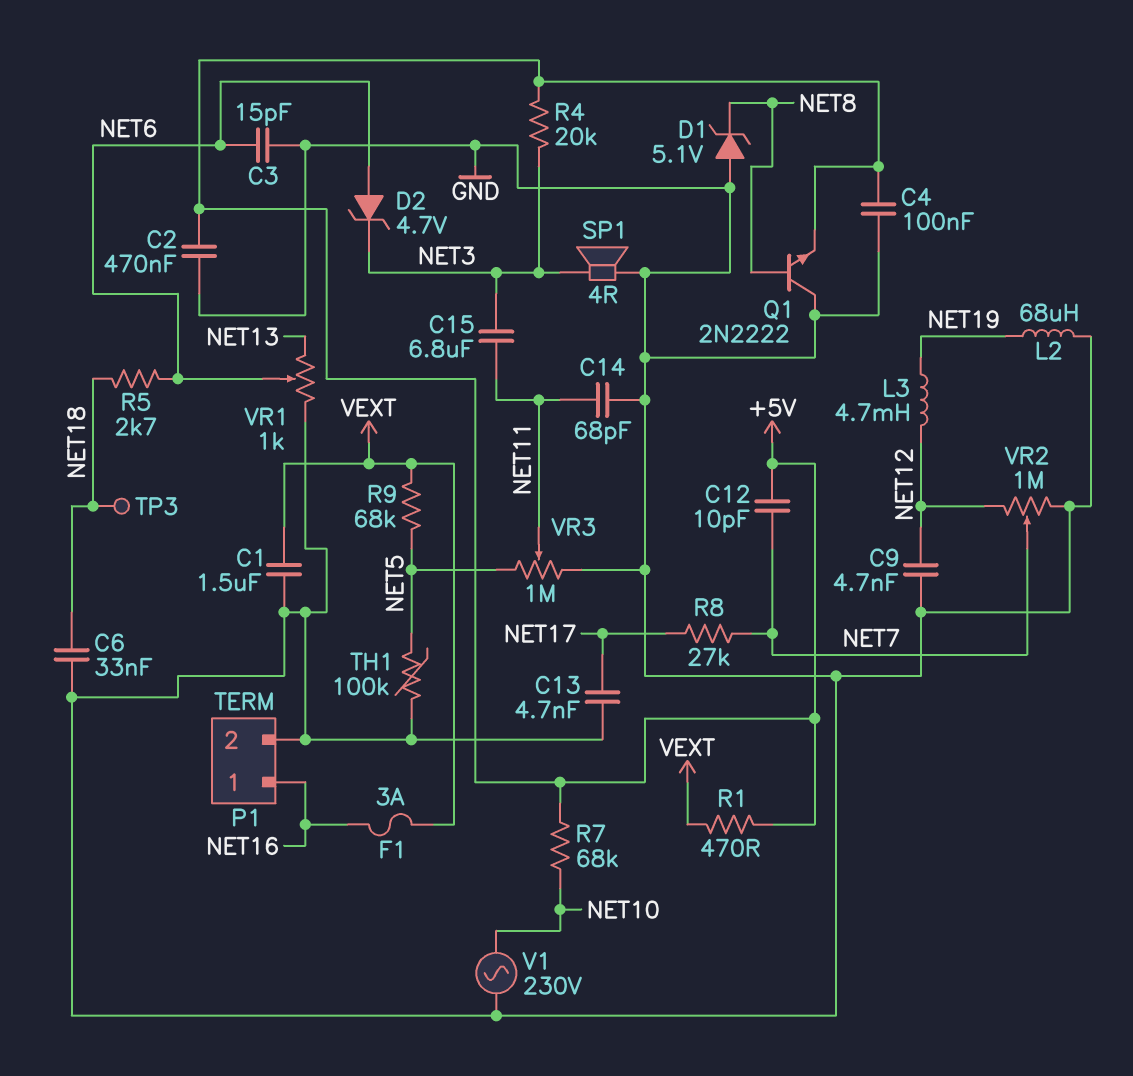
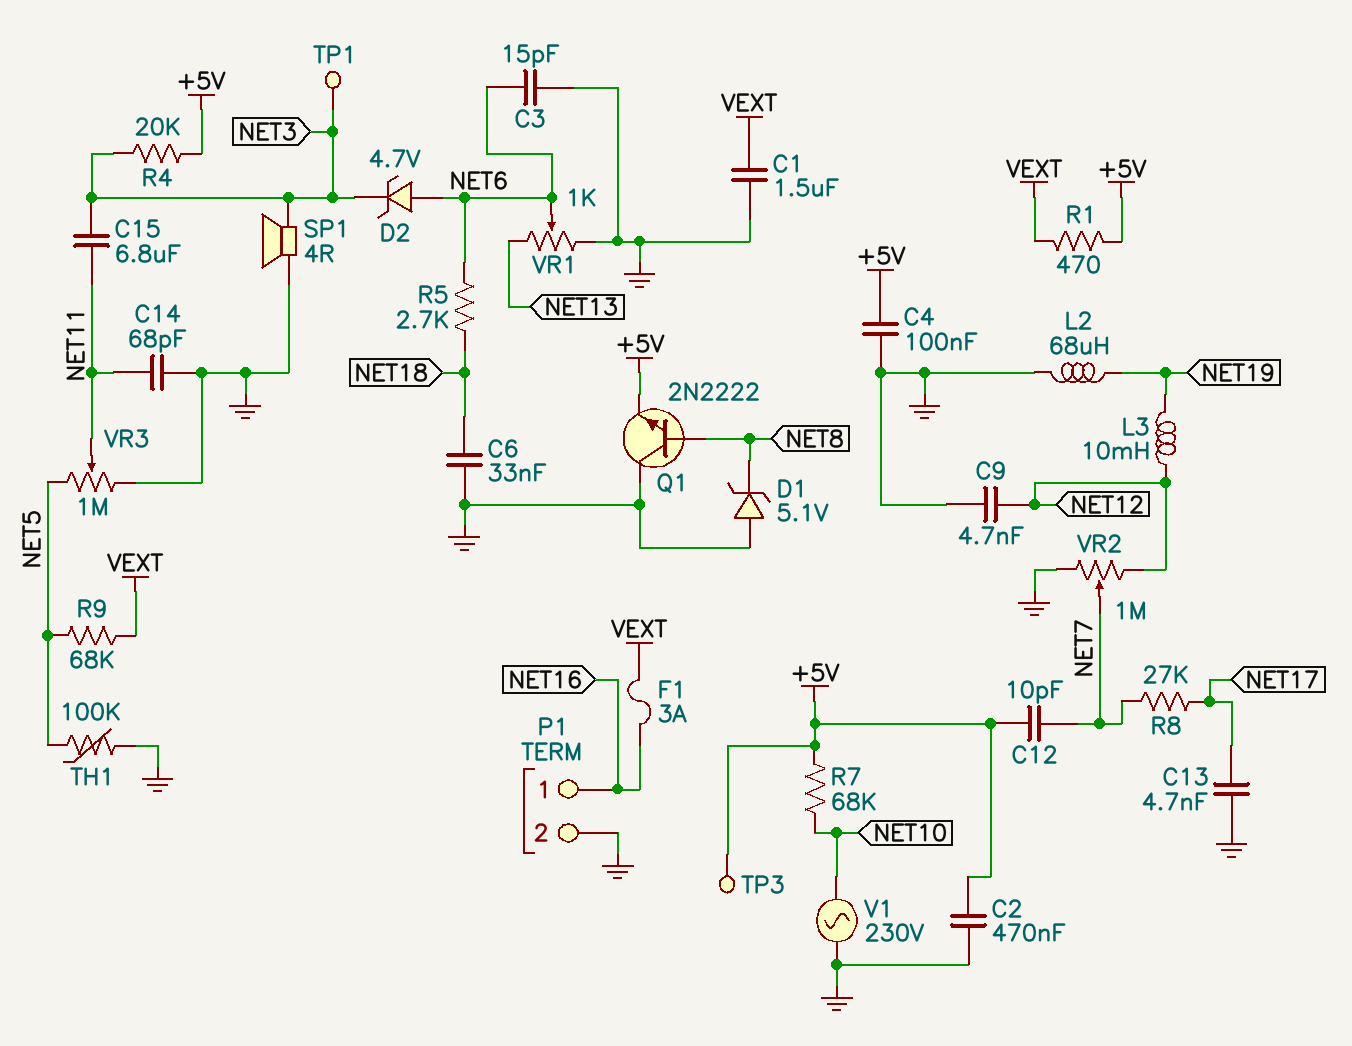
L3: 4.7mH (NET12, NET19) -> 10mH (NET12, NET19)
TP1: none -> test point (NET3)
TP3: test point (NET18) -> test point (+5V)

